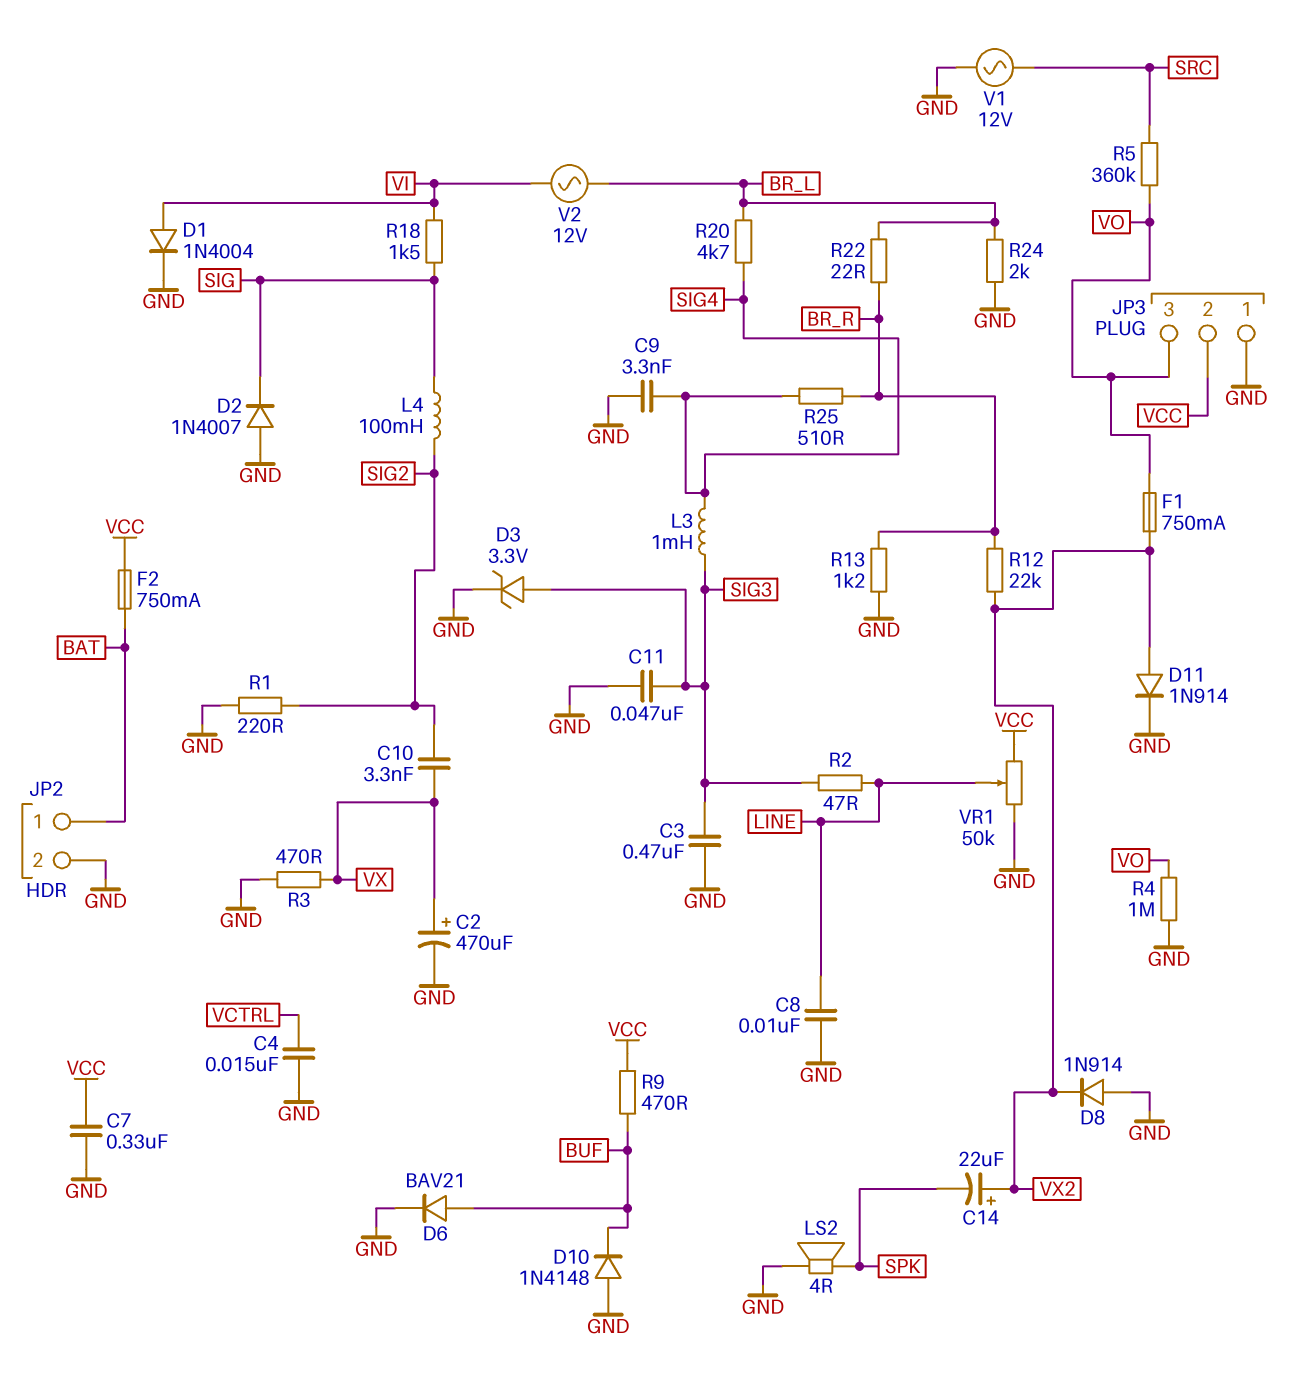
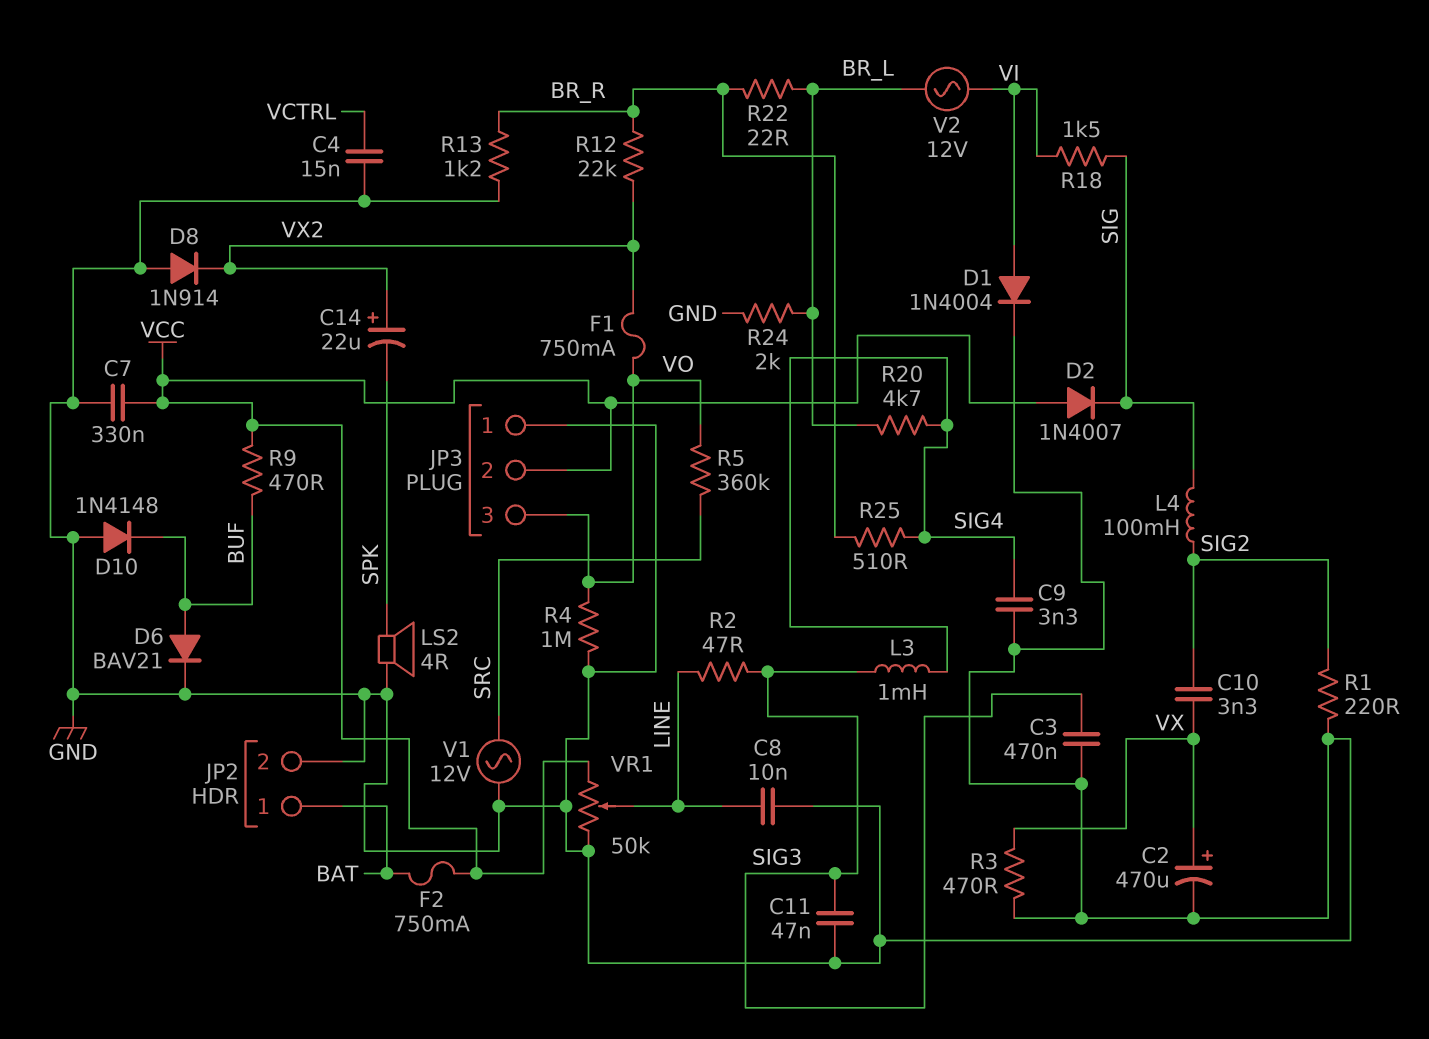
D2: diode 1N4007 (A GND, K SIG) -> diode 1N4007 (A VCC, K SIG)
D3: zener 3.3V (A SIG3, K GND) -> none
D11: diode 1N914 (A VX2, K GND) -> none

